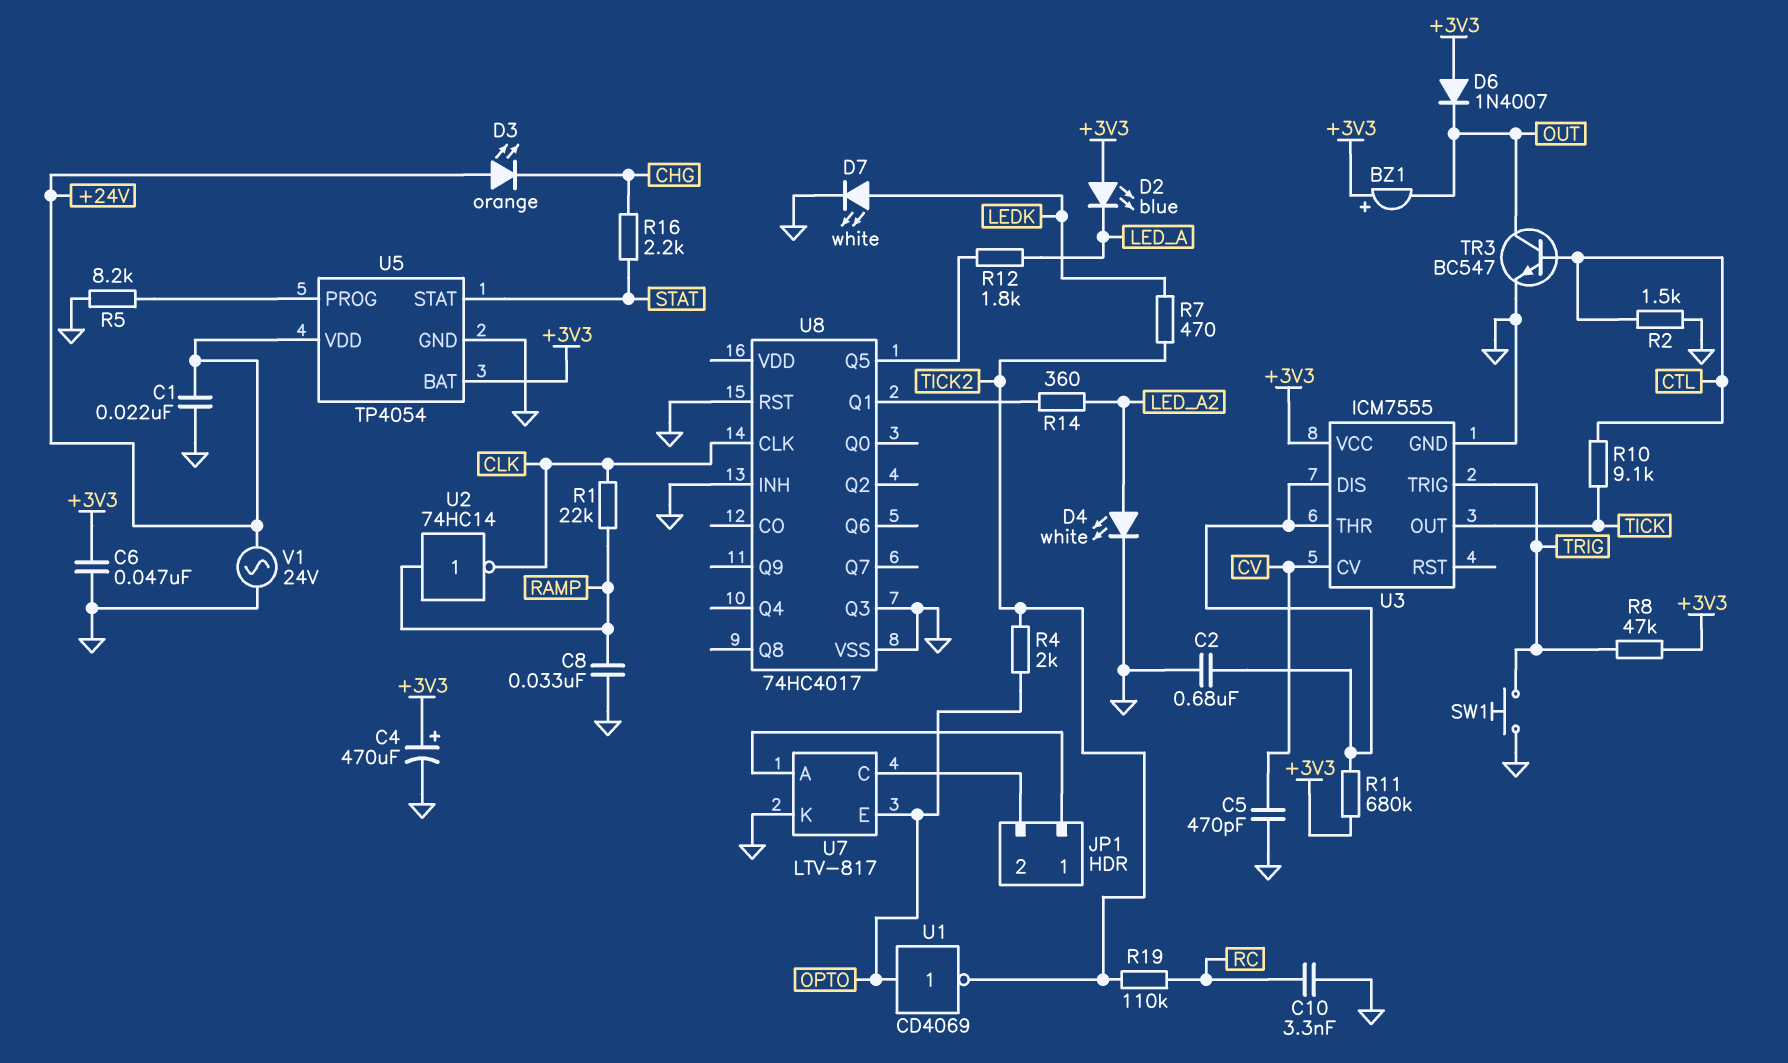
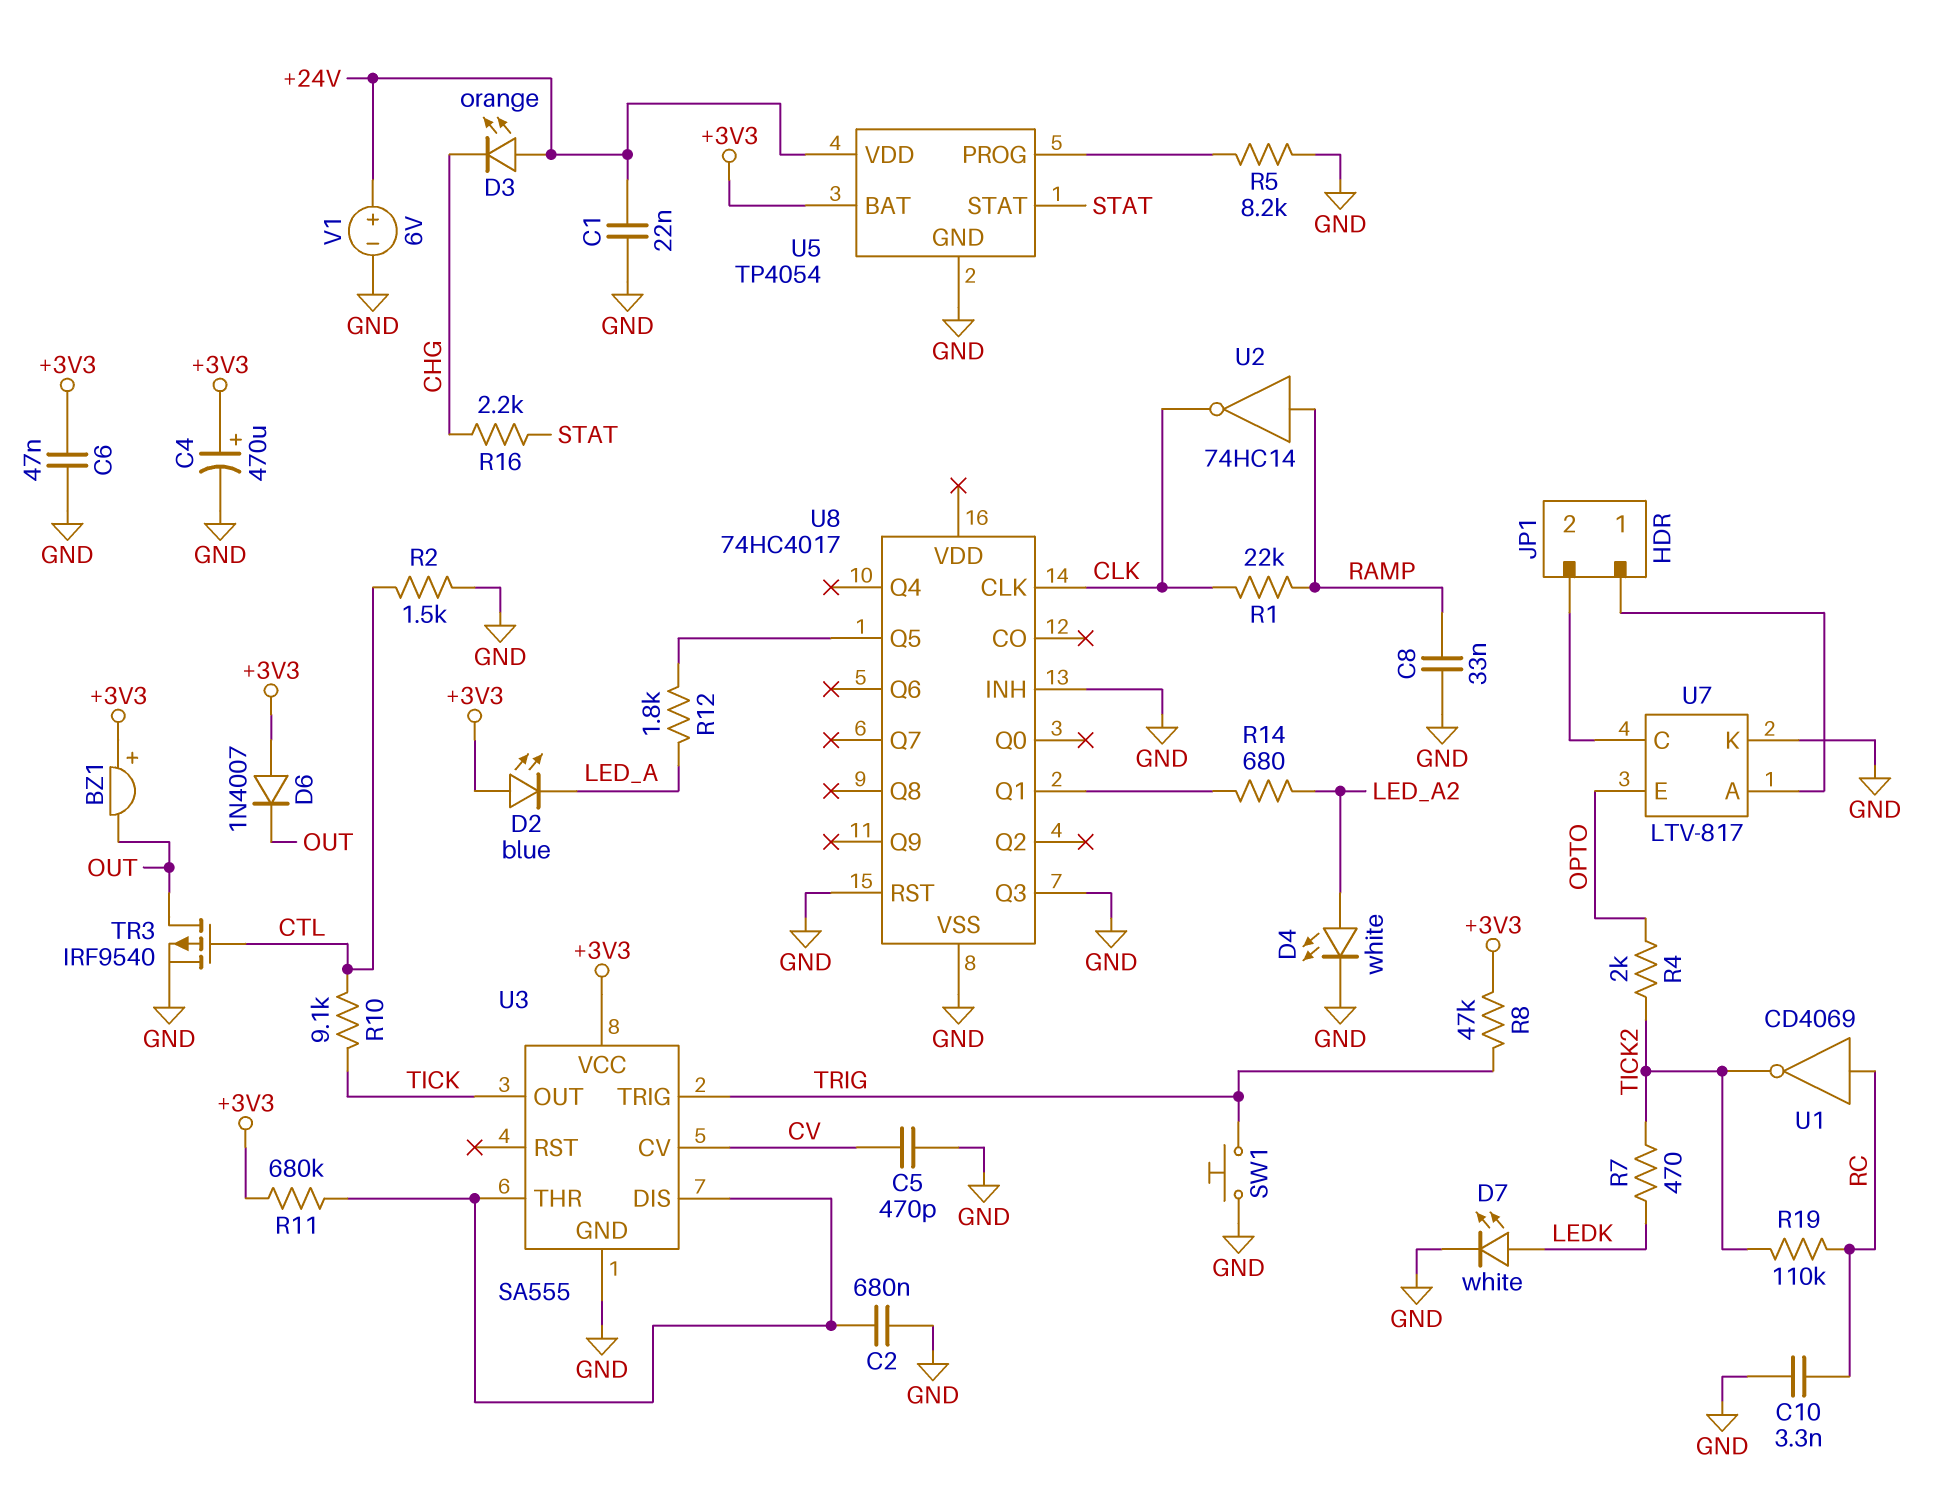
R14: 360 (LED_A2, U8/Q1) -> 680 (LED_A2, U8/Q1)
TR3: NPN BC547 (B CTL, C OUT, E GND) -> PMOS IRF9540 (G CTL, D OUT, S GND)
U1: NOT CD4069 (in OPTO, out TICK2) -> NOT CD4069 (in RC, out TICK2)
U3: ICM7555 -> SA555
V1: AC 24V (+24V, GND) -> 6V (plus +24V, minus GND)

